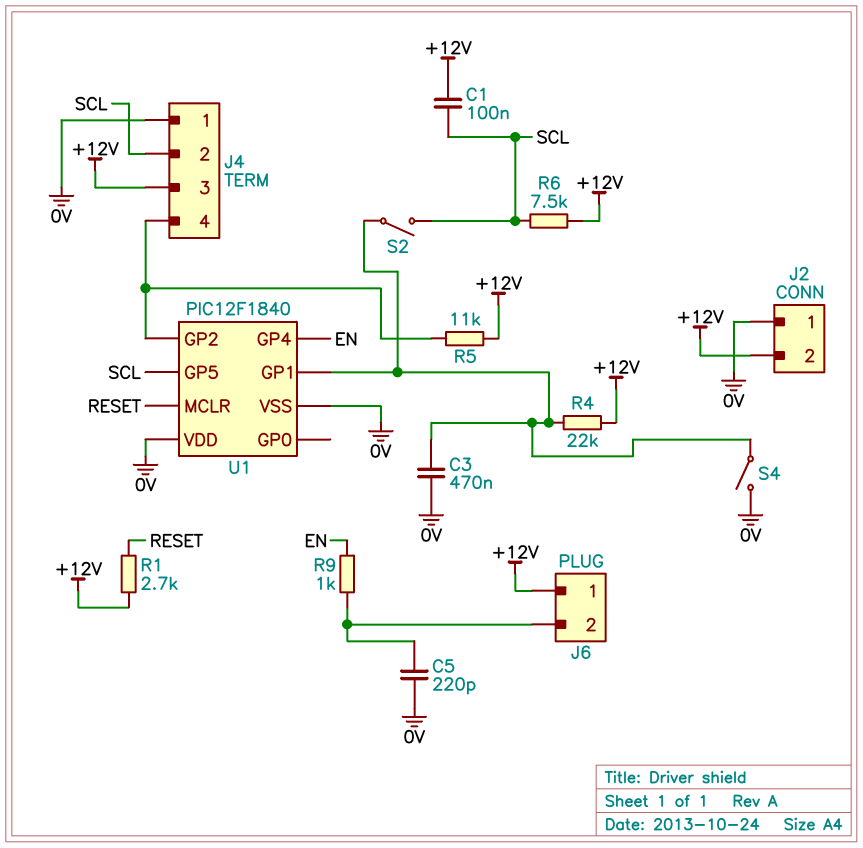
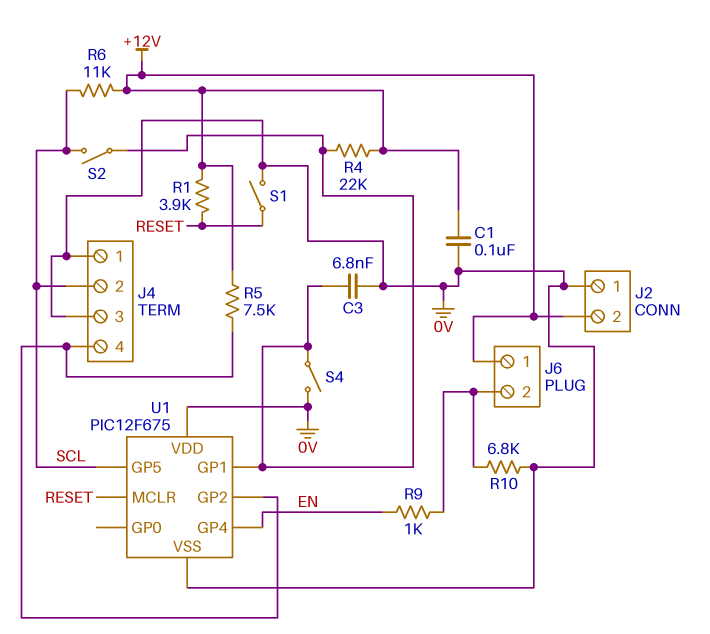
C1: 100nF (+12V, SCL) -> 100nF (+12V, 0V)
C3: 470nF (0V, U1/GP1) -> 6.8nF (0V, U1/GP1)
C5: 220pF (0V, J6/2) -> none
J4 pin 3: +12V -> 0V
R1: 2.7k (+12V, RESET) -> 3.9k (+12V, RESET)
R5: 11k (+12V, J4/4) -> 7.5k (+12V, J4/4)
R6: 7.5k (+12V, SCL) -> 11k (+12V, SCL)
R10: none -> 6.8k (0V, J6/2)
S1: none -> switch (0V, RESET)
U1: PIC12F1840 -> PIC12F675

